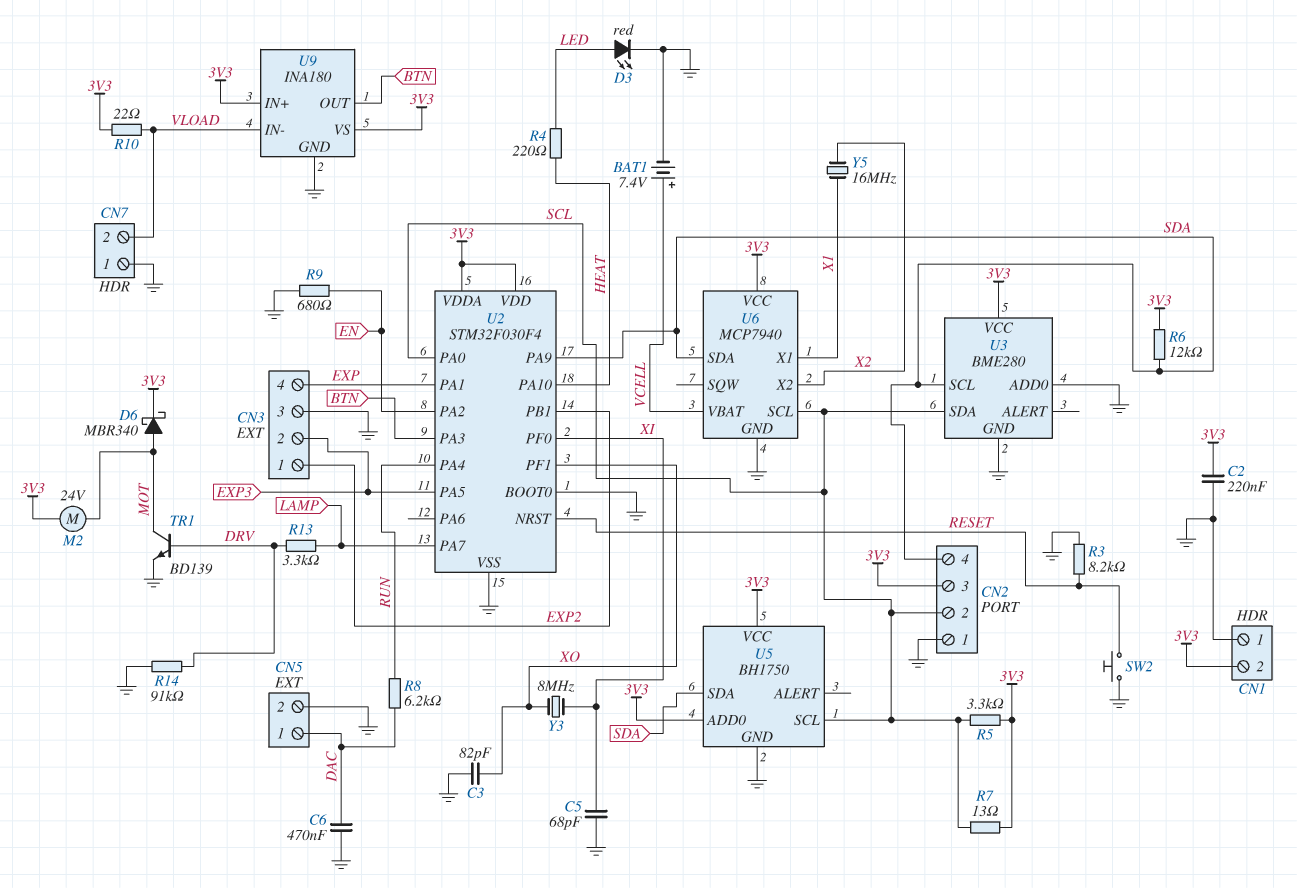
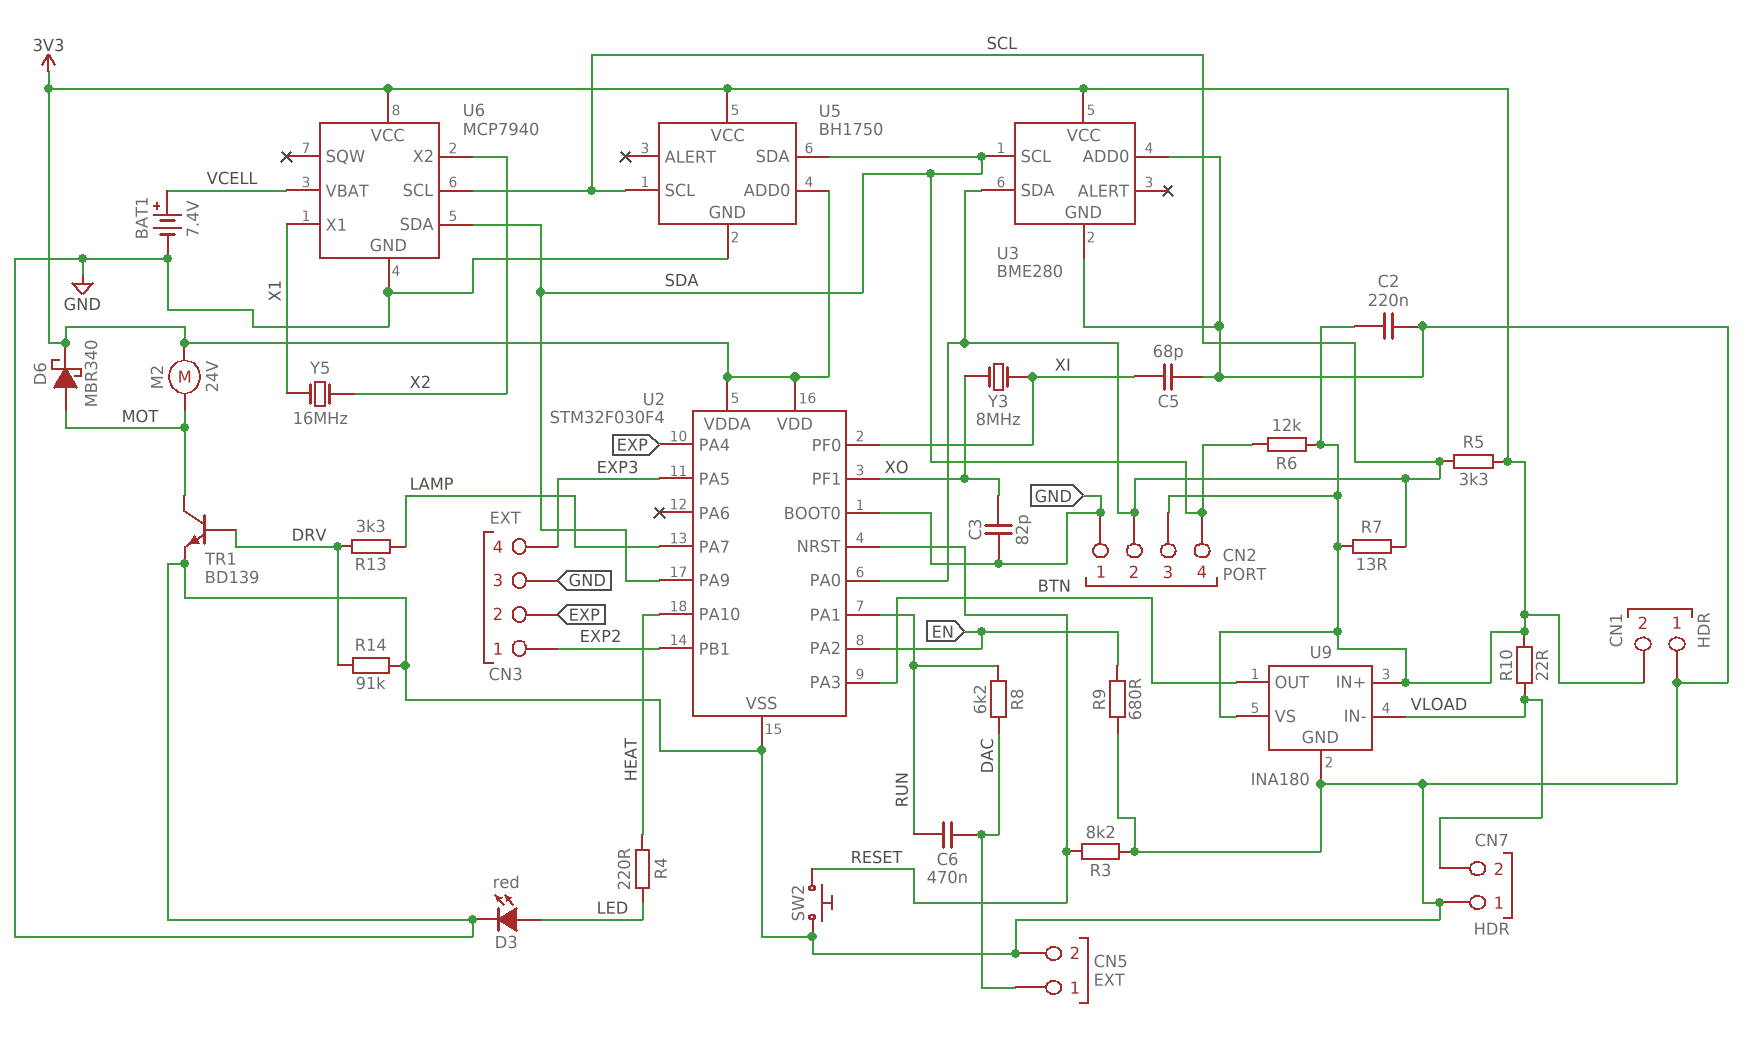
C6: 470nF (DAC, GND) -> 470nF (DAC, RUN)
CN3 pin 2: EXP3 -> EXP
CN3 pin 4: EXP -> EXP3
U2 pin PA1: EXP -> RUN
U2 pin PA4: RUN -> EXP

